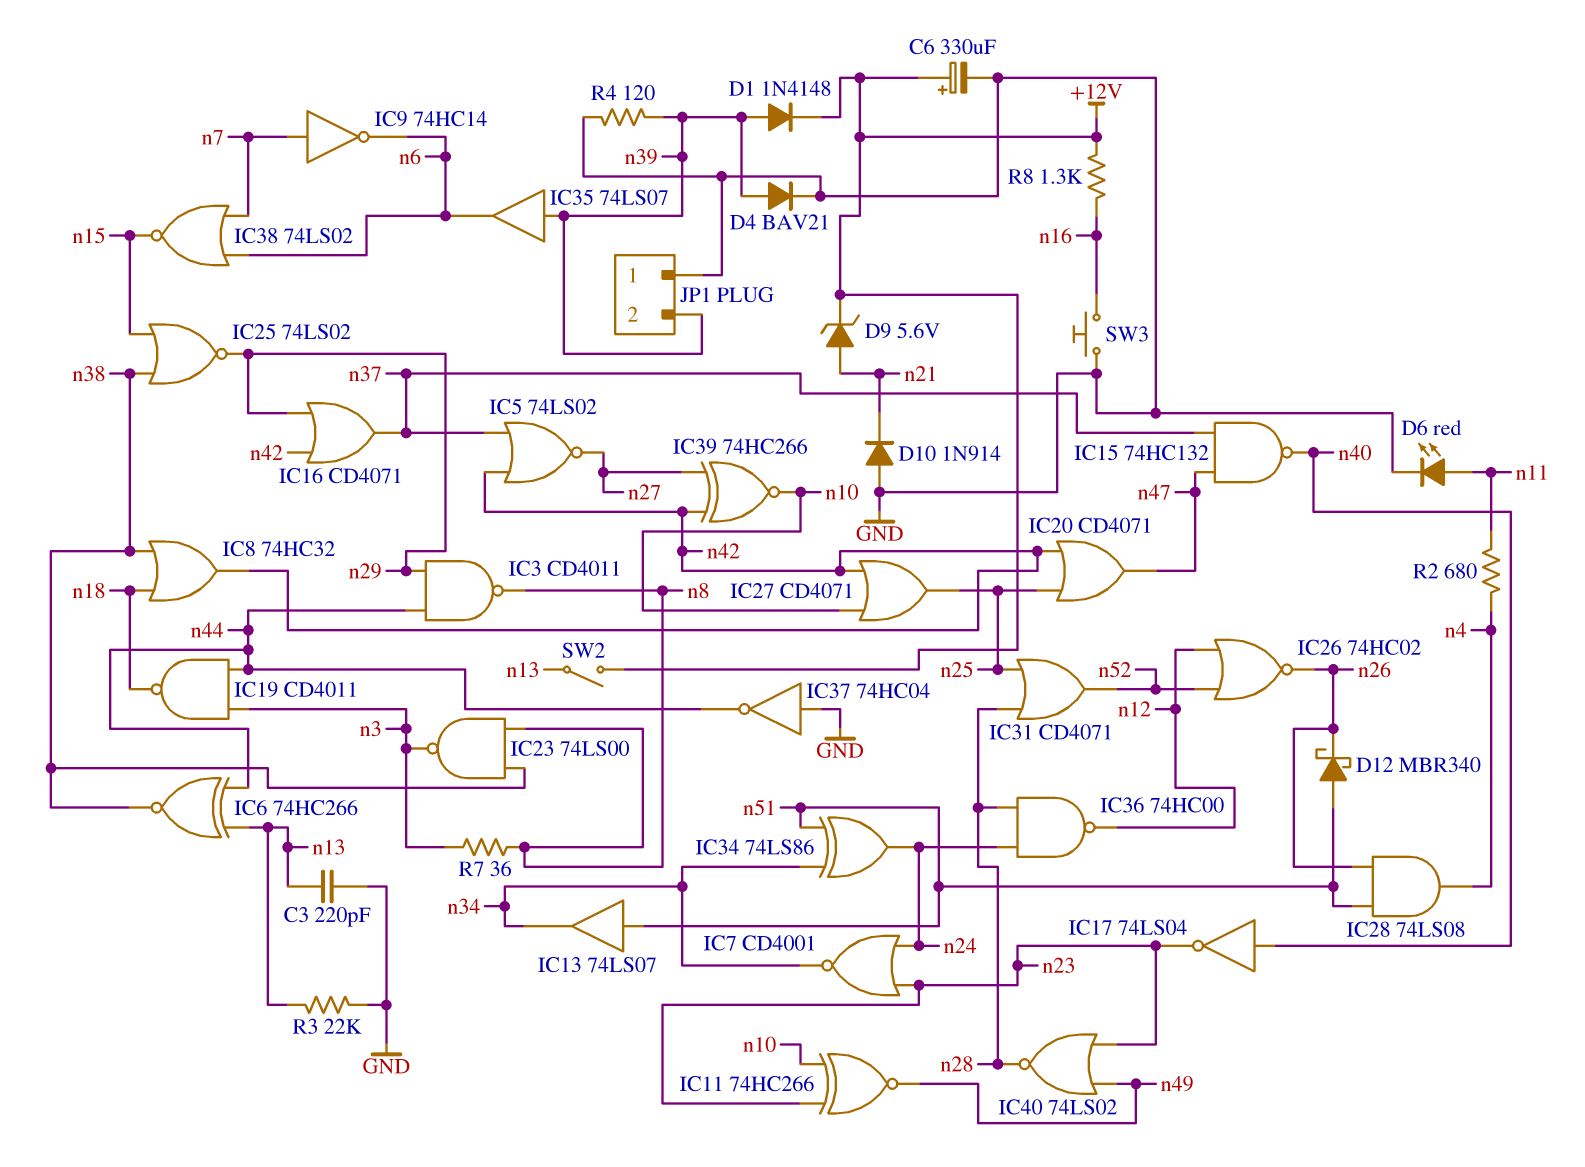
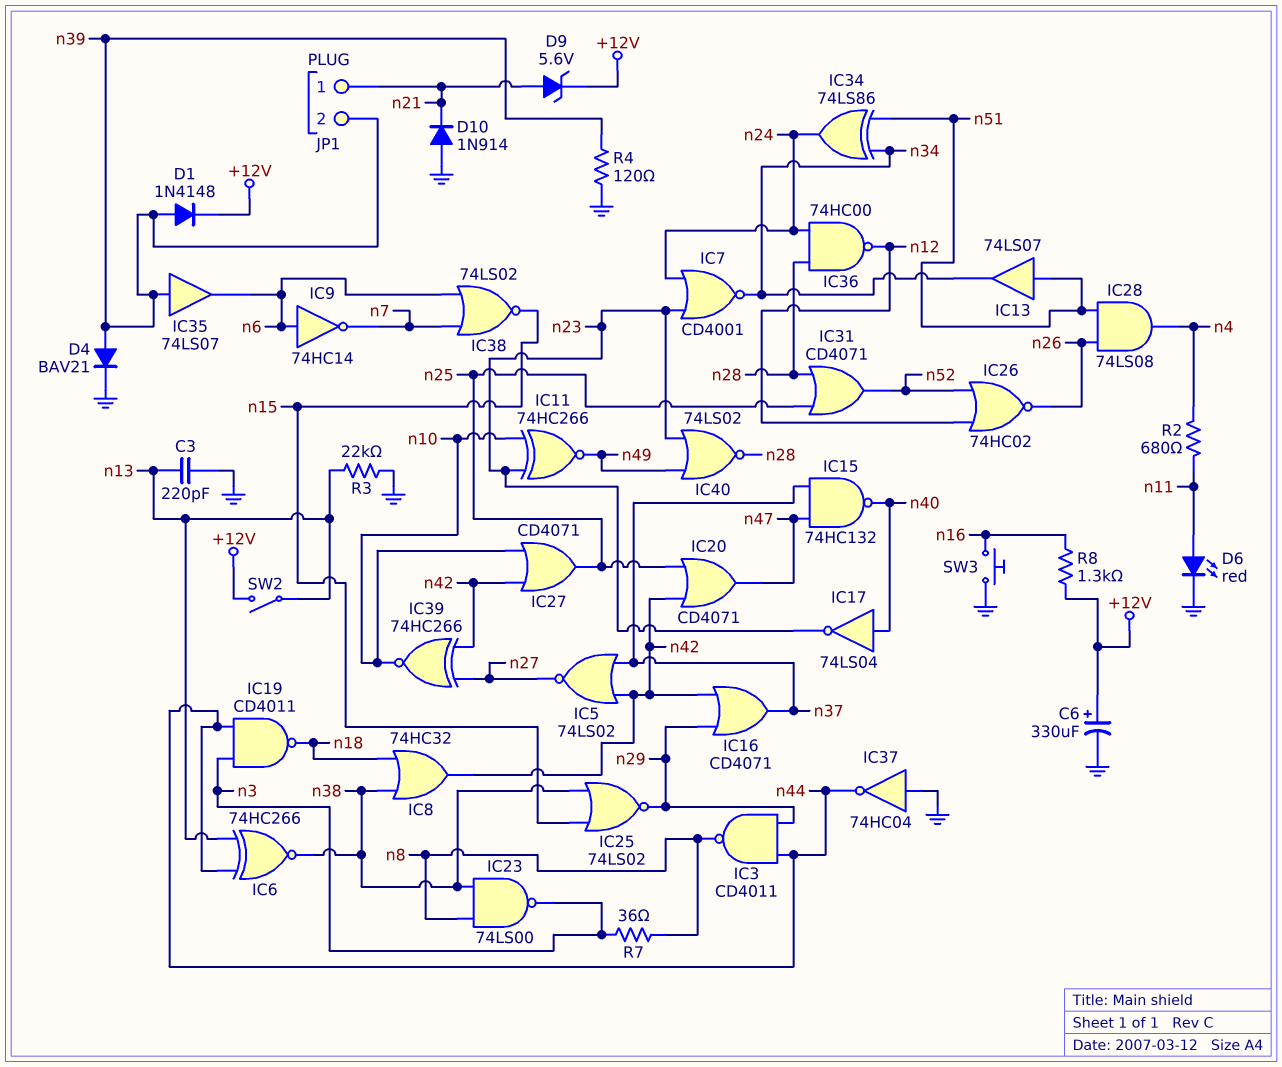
D12: schottky MBR340 (A n51, K n26) -> none
IC9: NOT 74HC14 (in n7, out n6) -> NOT 74HC14 (in n6, out n7)
JP1 pin 1: GND -> n21

